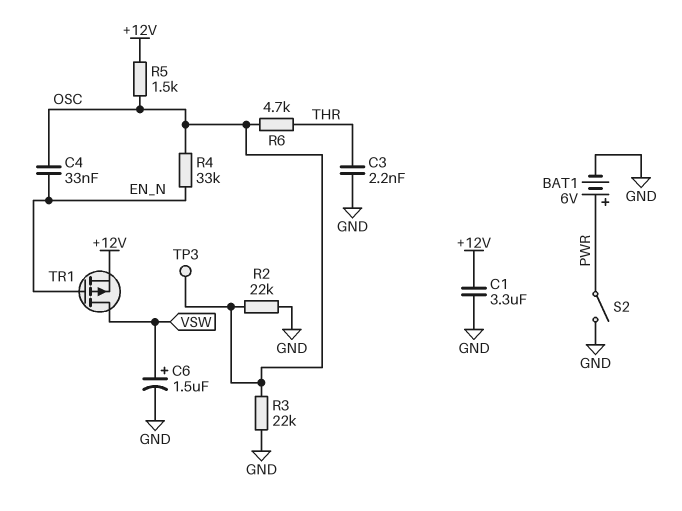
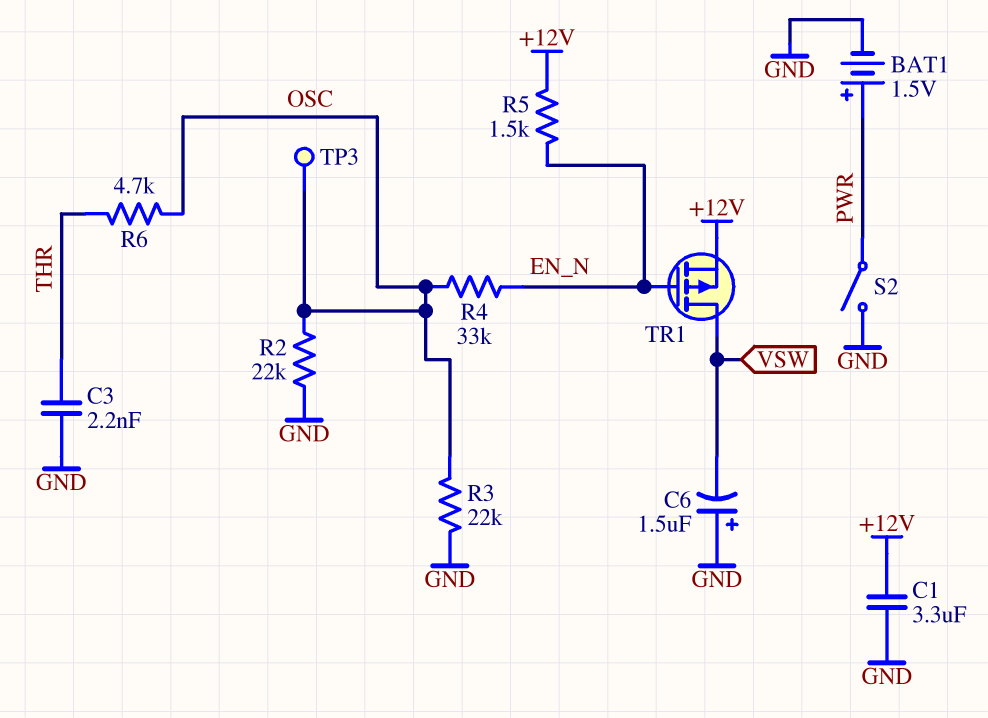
BAT1: 6V (plus PWR, minus GND) -> 1.5V (plus PWR, minus GND)
C4: 33nF (EN_N, OSC) -> none
C6: 1.5uF (plus VSW, minus GND) -> 1.5uF (plus GND, minus VSW)
R5: 1.5k (+12V, OSC) -> 1.5k (+12V, EN_N)

